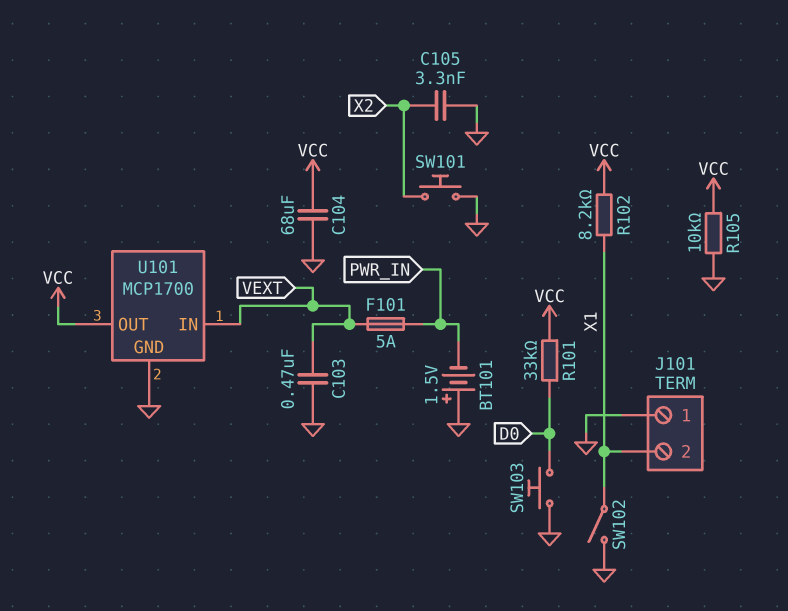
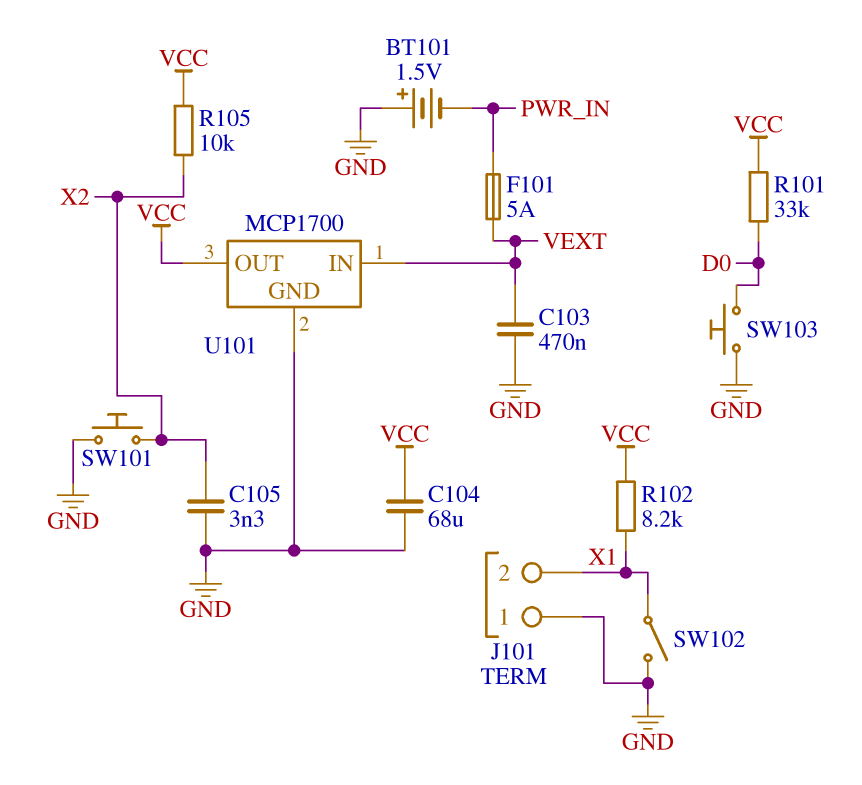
R105: 10k (GND, VCC) -> 10k (VCC, X2)

